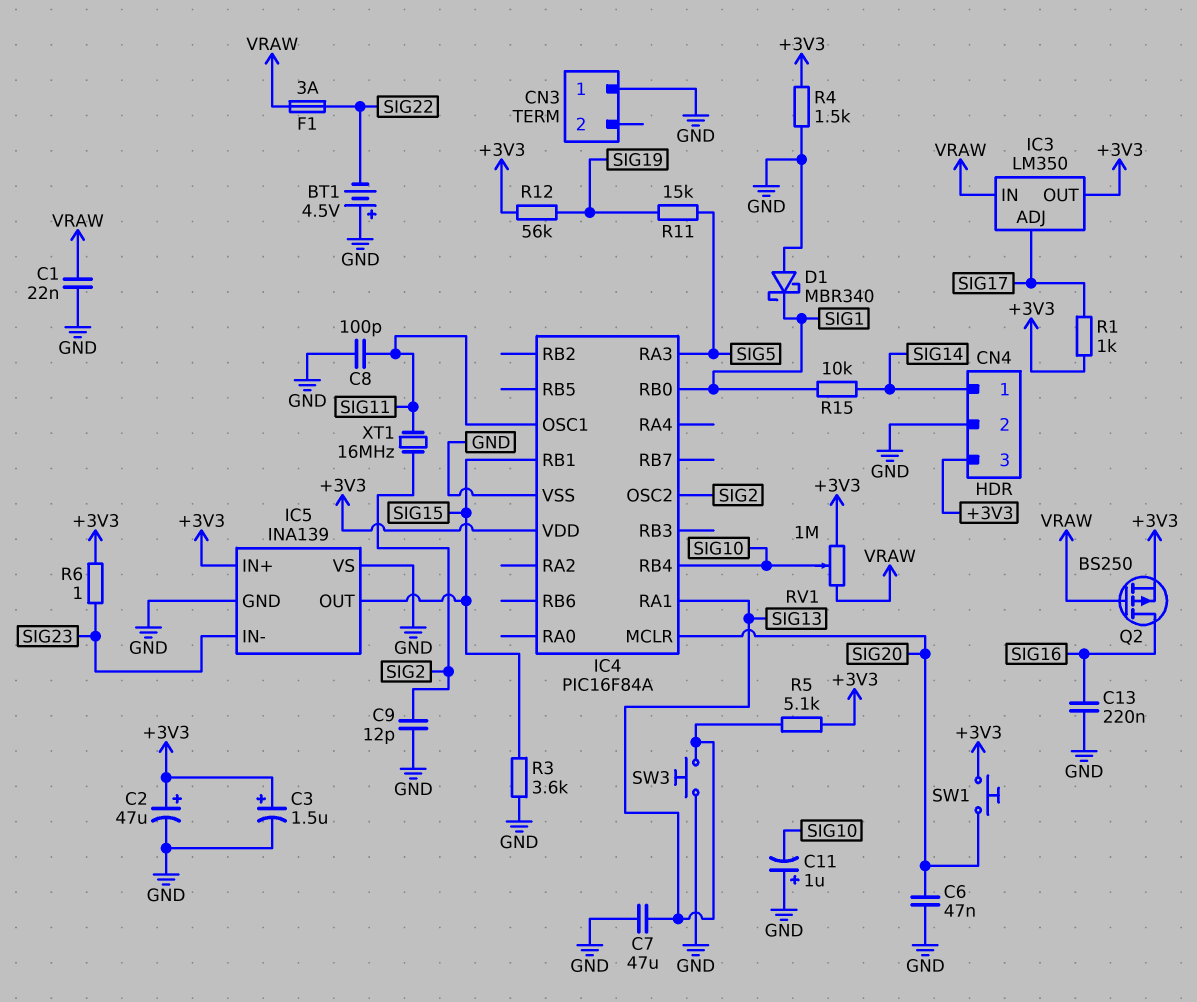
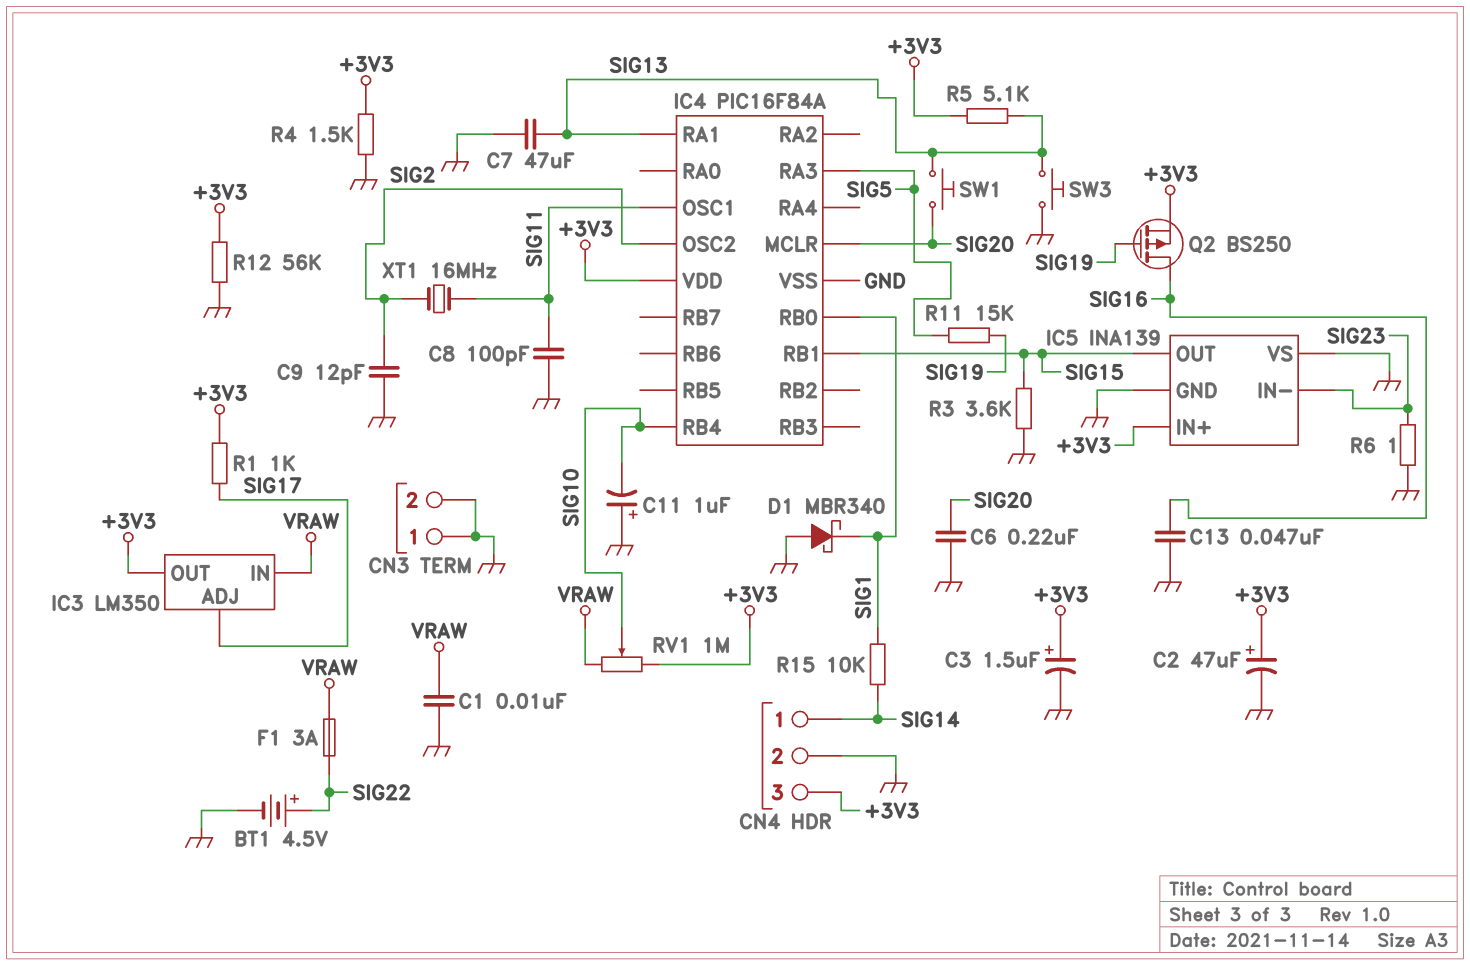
BT1: 4.5V (plus GND, minus SIG22) -> 4.5V (plus SIG22, minus GND)
C1: 22nF (GND, VRAW) -> 10nF (GND, VRAW)
C6: 47nF (GND, SIG20) -> 220nF (GND, SIG20)
C13: 220nF (GND, SIG16) -> 47nF (GND, SIG16)
CN3 pin 2: none -> GND
Q2: PMOS BS250 (G VRAW, D SIG16, S +3V3) -> PMOS BS250 (G SIG19, D SIG16, S +3V3)
R6: 1 (+3V3, SIG23) -> 1 (GND, SIG23)
R12: 56k (+3V3, SIG19) -> 56k (+3V3, GND)
SW1: button (+3V3, SIG20) -> button (SIG13, SIG20)

